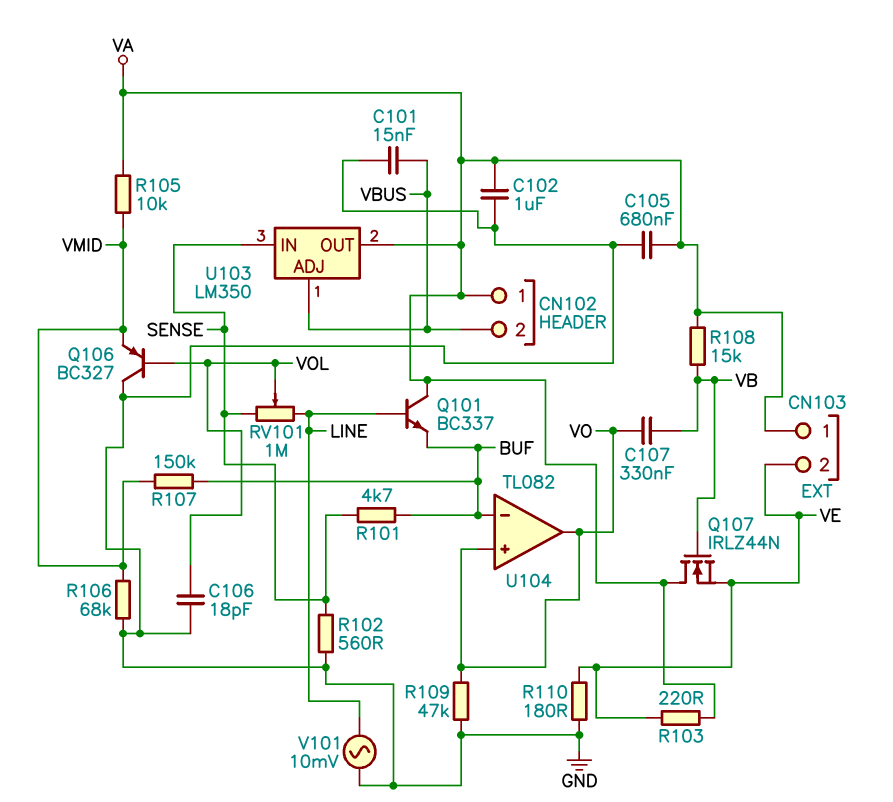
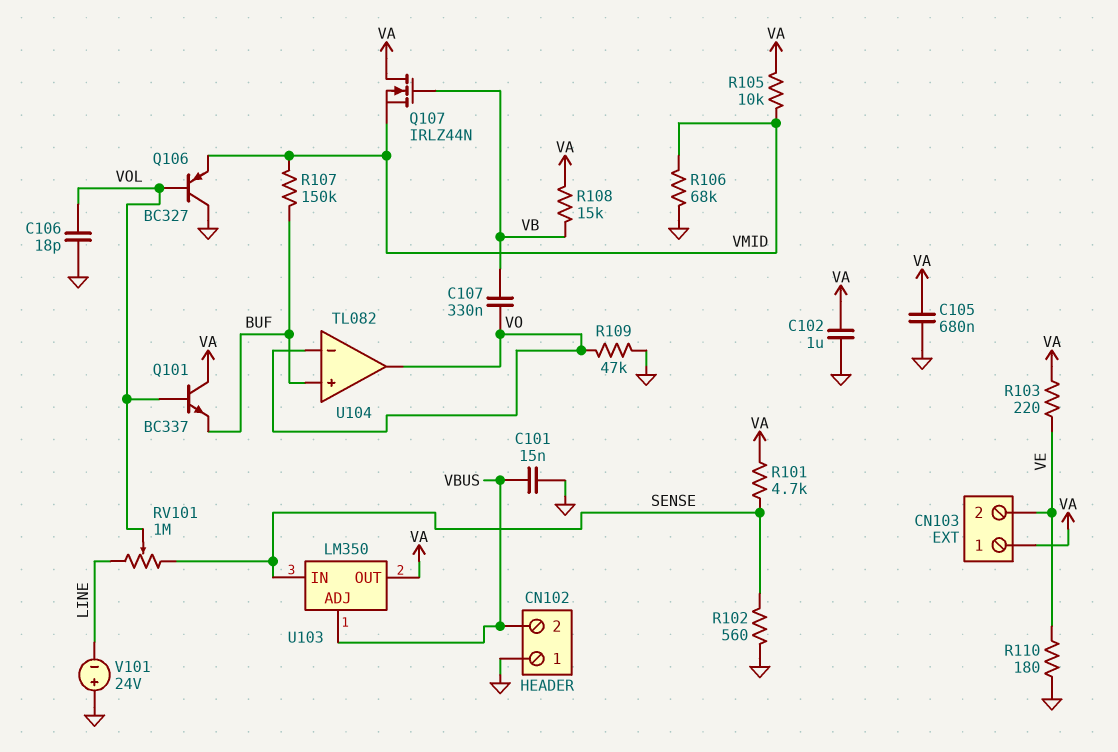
CN102 pin 1: VA -> GND
Q101: NPN BC337 (B LINE, C VA, E BUF) -> NPN BC337 (B VOL, C VA, E BUF)
Q107: NMOS IRLZ44N (G VB, D VA, S VE) -> NMOS IRLZ44N (G VB, D VA, S VMID)
R101: 4.7k (BUF, SENSE) -> 4.7k (SENSE, VA)
U104 pin in+: VO -> BUF
U104 pin in-: BUF -> VO
V101: AC 10mV (GND, LINE) -> 24V (plus GND, minus LINE)

